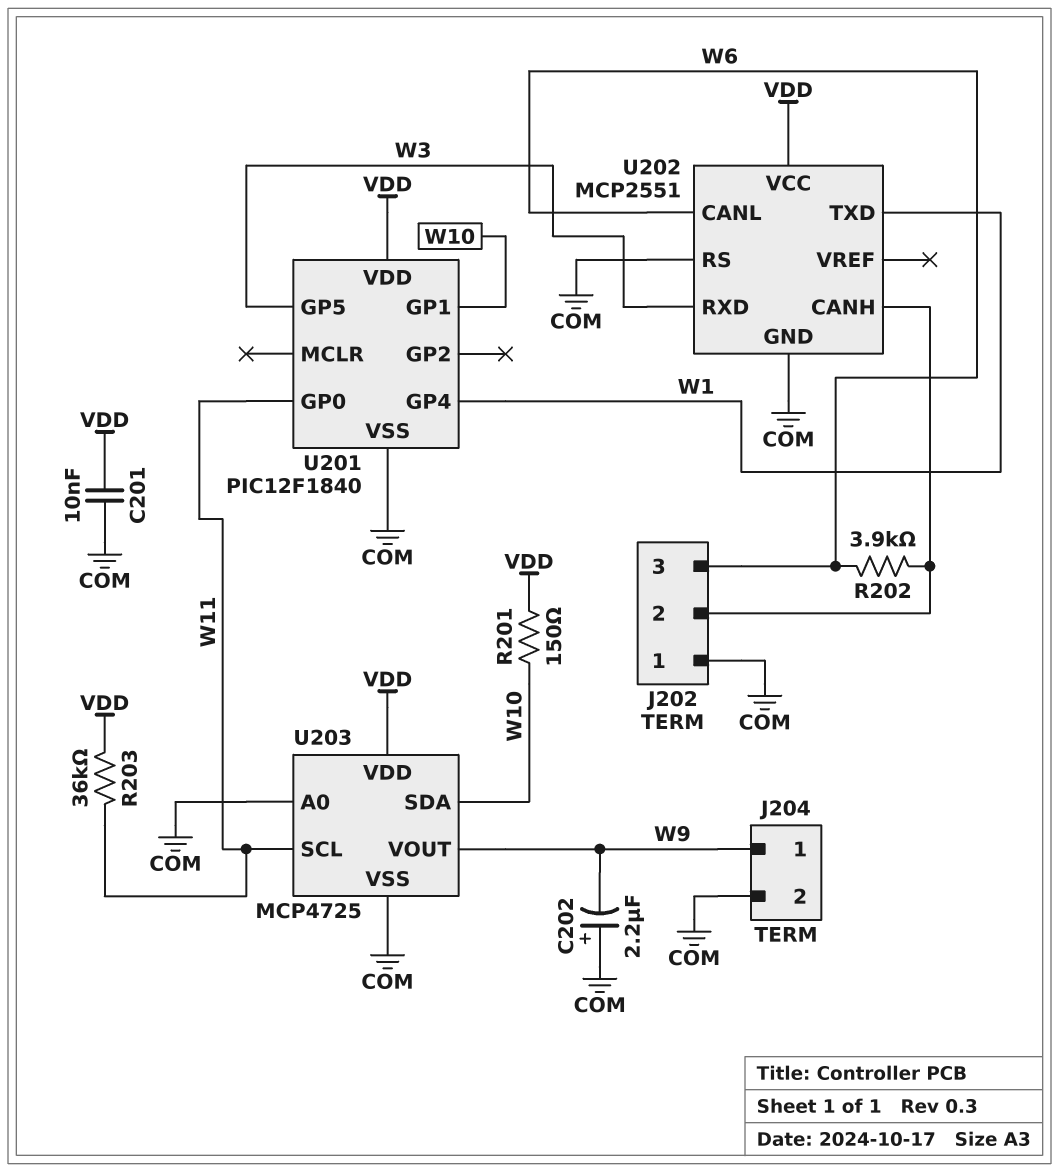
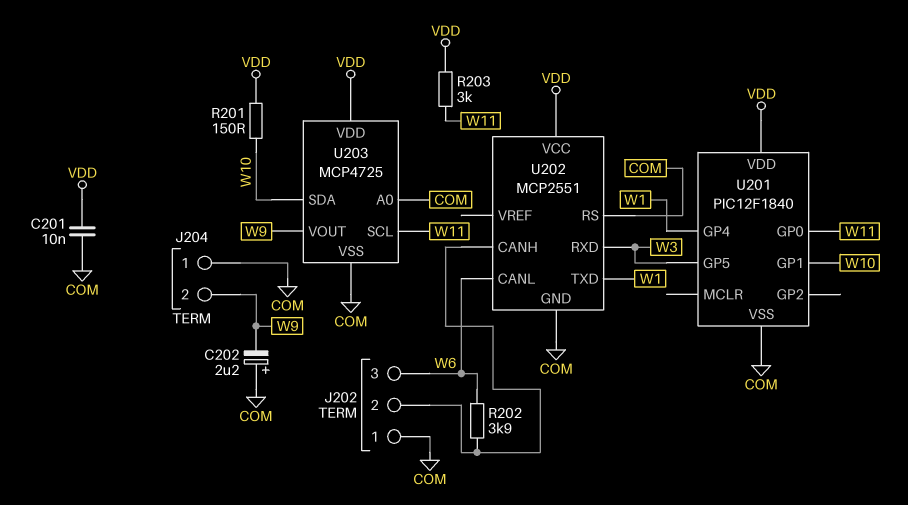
J204 pin 1: W9 -> COM
J204 pin 2: COM -> W9
R203: 36k (VDD, W11) -> 3k (VDD, W11)

